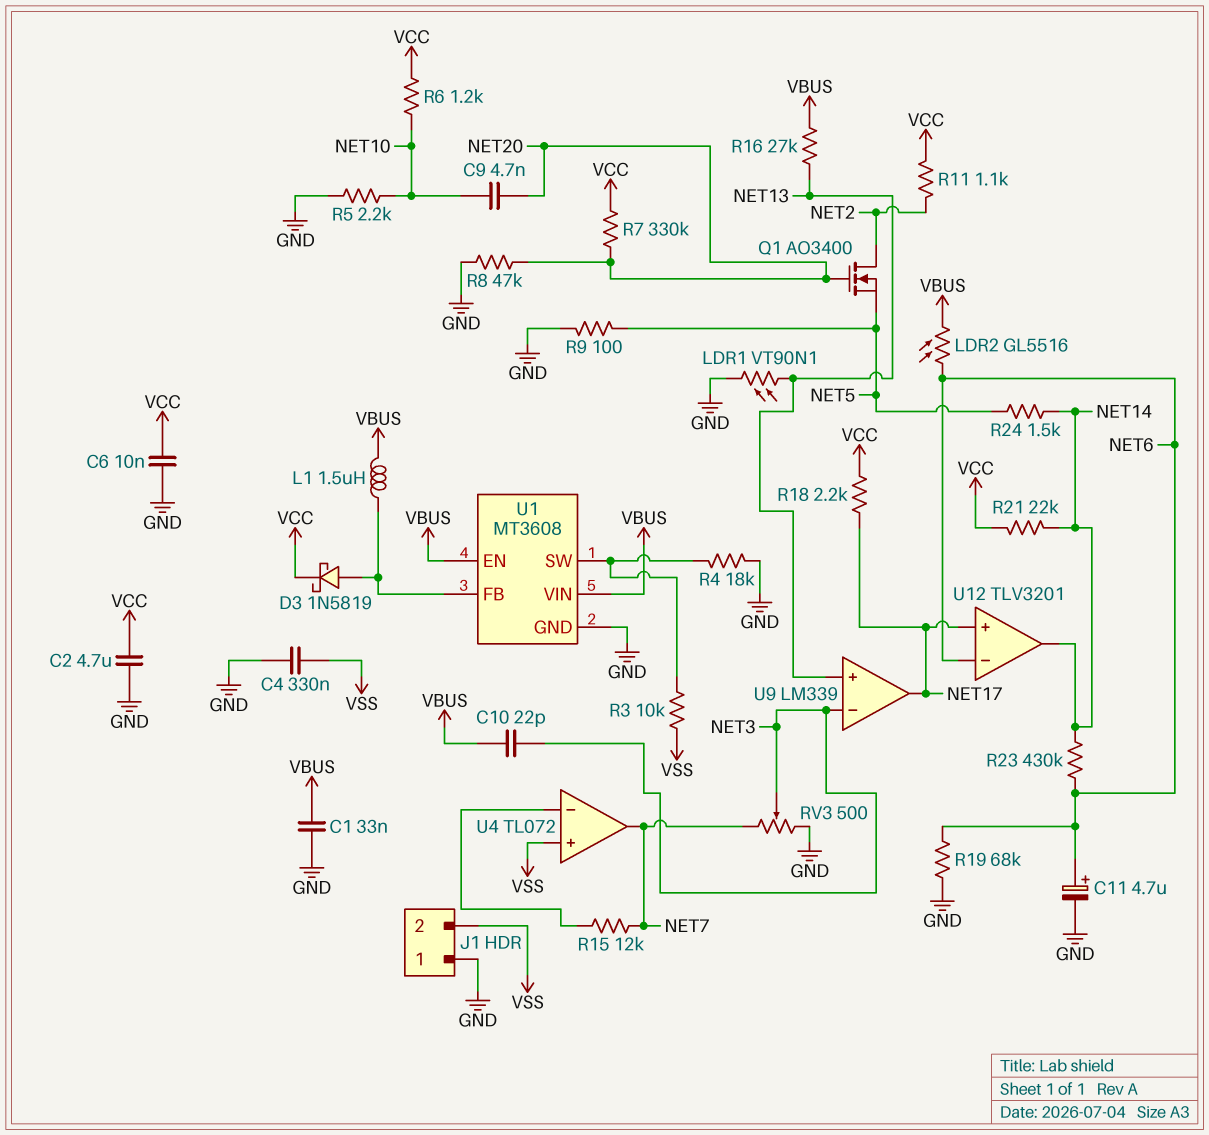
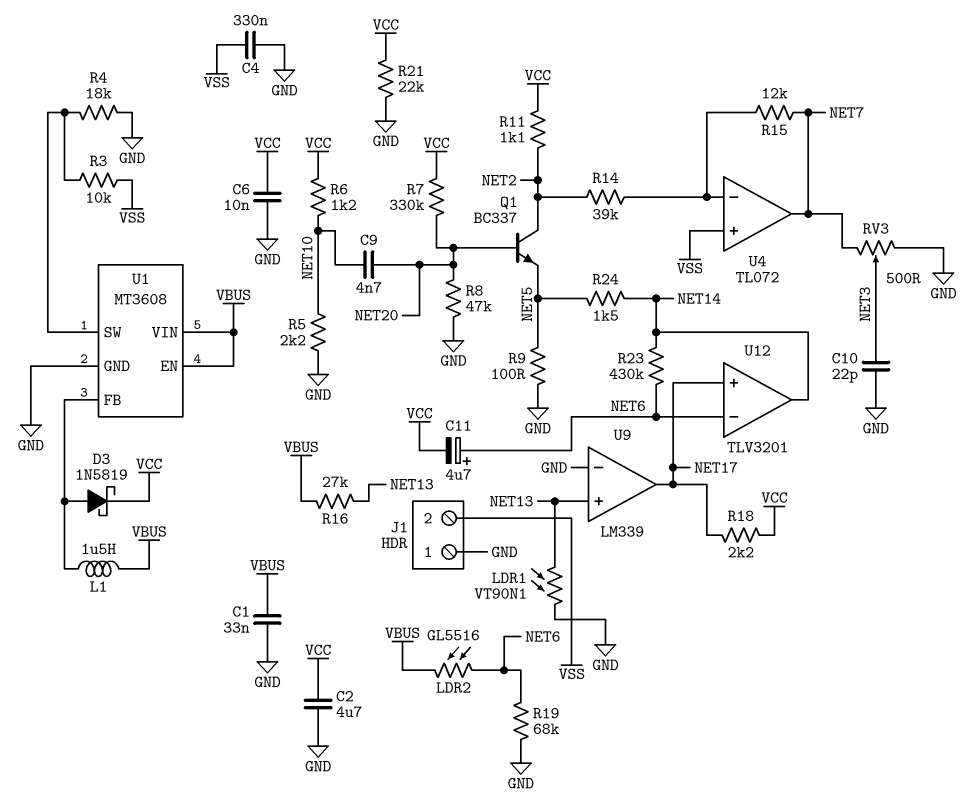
C10: 22pF (NET3, VBUS) -> 22pF (GND, NET3)
C11: 4.7uF (plus NET6, minus GND) -> 4.7uF (plus NET6, minus VCC)
Q1: NMOS AO3400 (G NET20, D NET2, S NET5) -> NPN BC337 (B NET20, C NET2, E NET5)
R14: none -> 39k (NET2, U4/in-)
R21: 22k (NET14, VCC) -> 22k (GND, VCC)
U9 pin in-: NET3 -> GND

